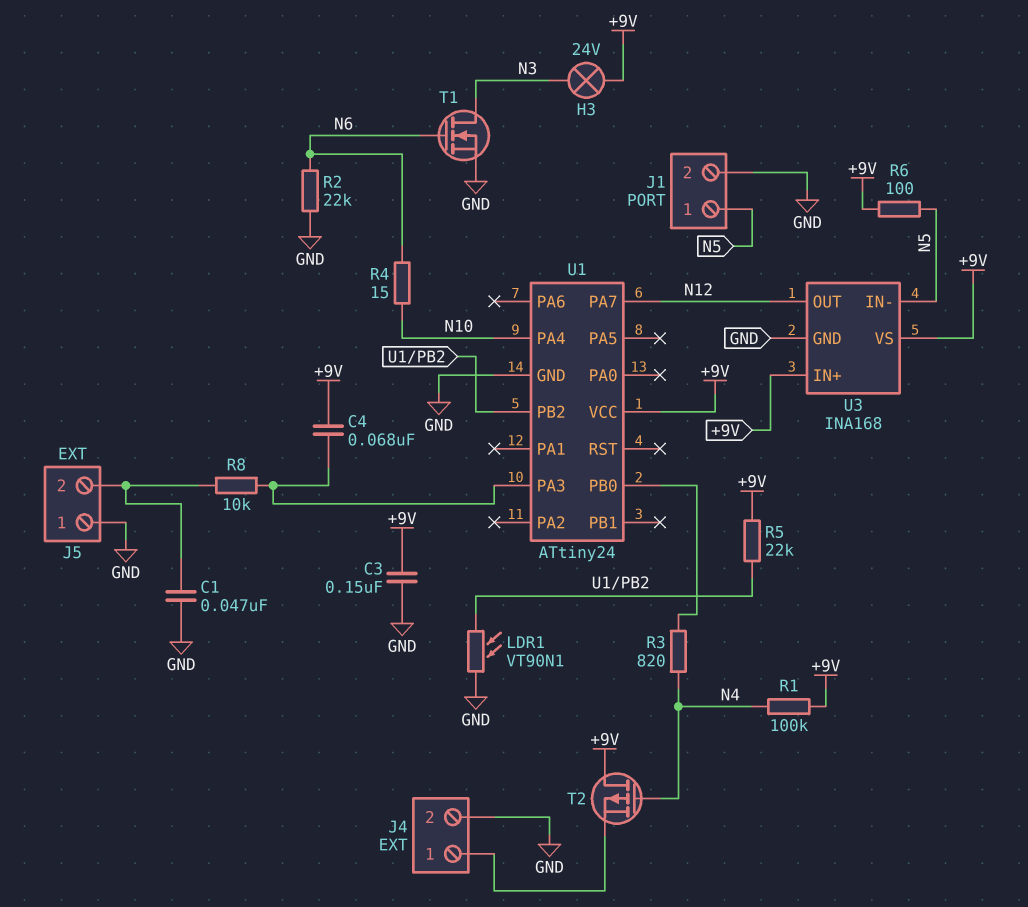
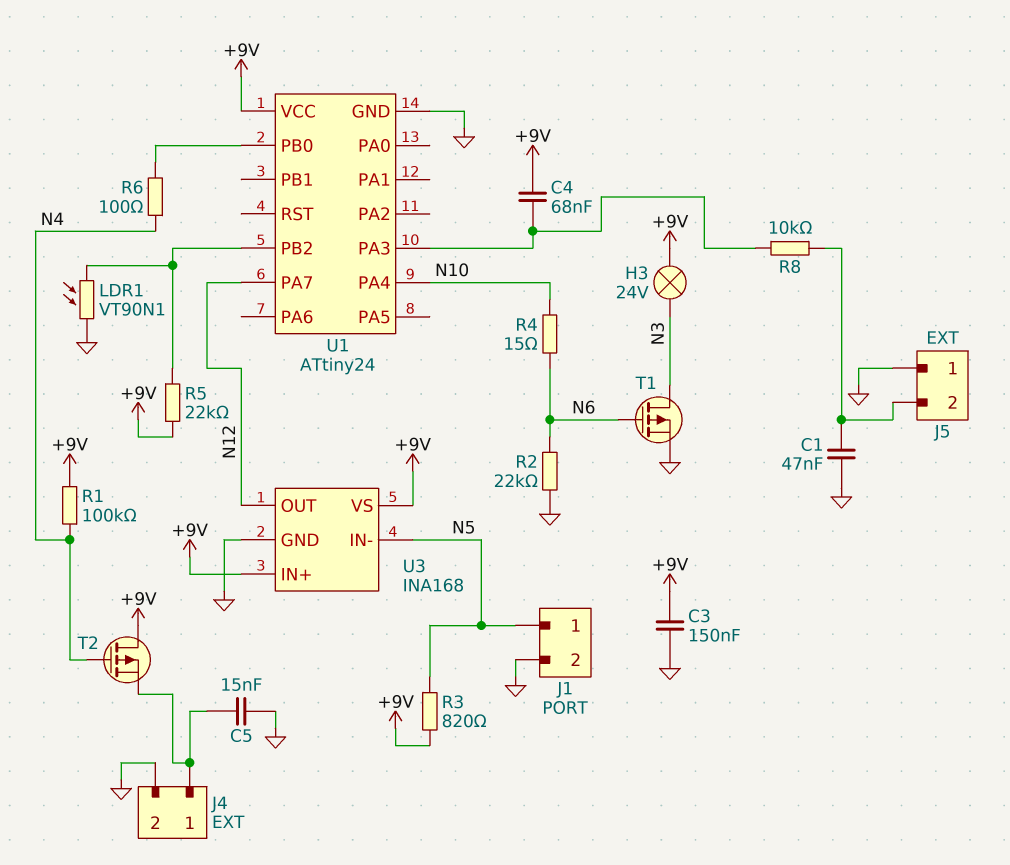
C5: none -> 15nF (GND, J4/1)
R3: 820 (N4, U1/PB0) -> 820 (+9V, N5)
R6: 100 (+9V, N5) -> 100 (N4, U1/PB0)
T1: NMOS (G N6, D N3, S GND) -> PMOS (G N6, D N3, S GND)

